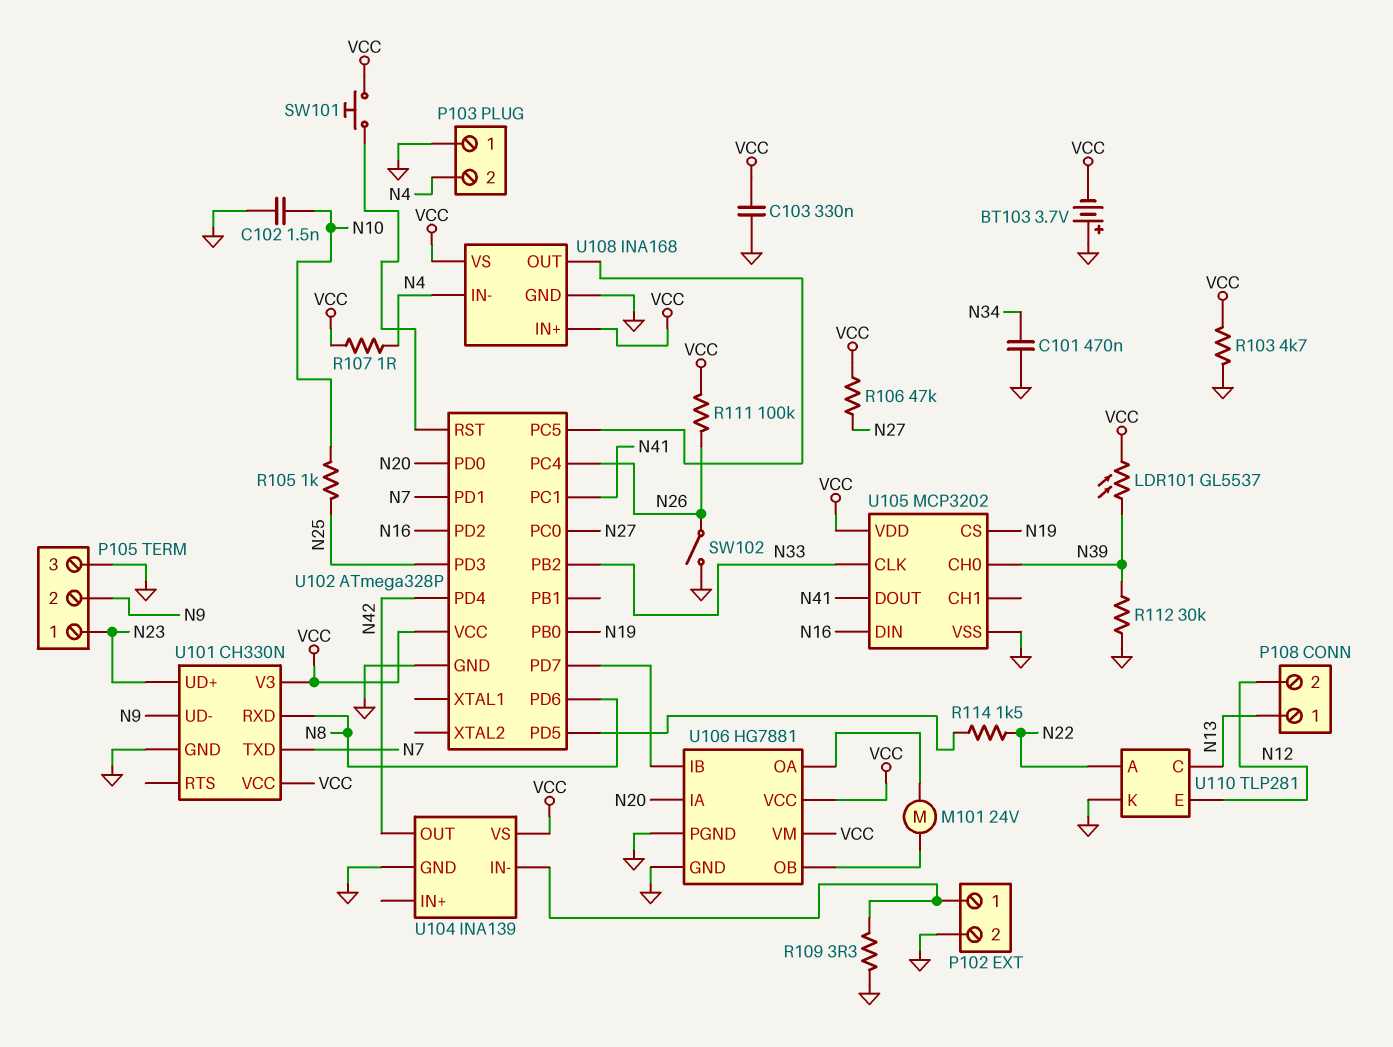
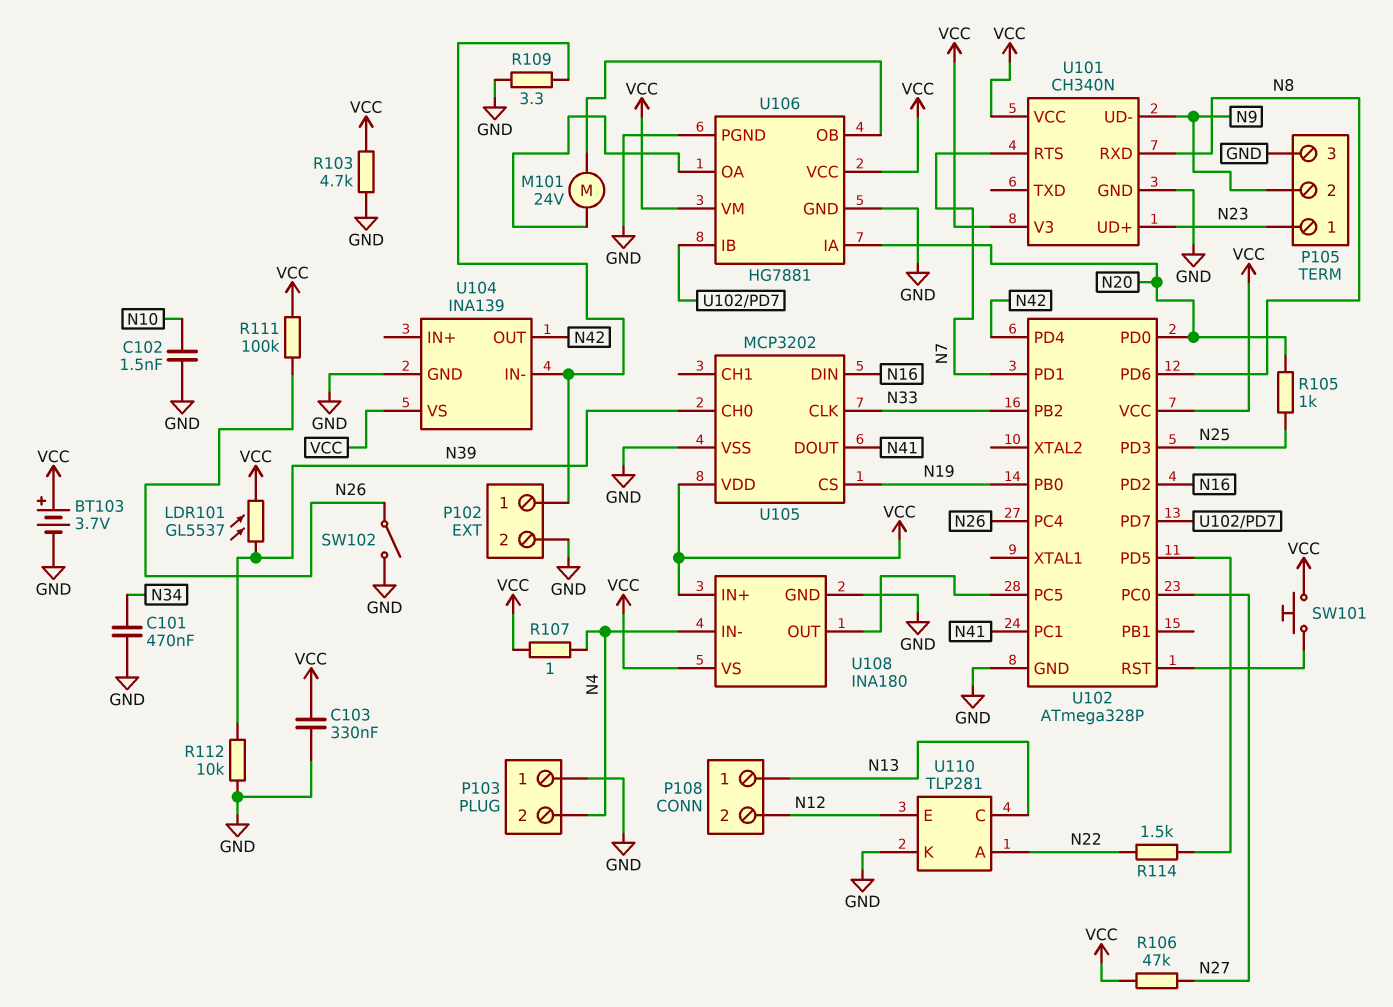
BT103: 3.7V (plus GND, minus VCC) -> 3.7V (plus VCC, minus GND)
R105: 1k (N10, N25) -> 1k (N20, N25)
R112: 30k (GND, N39) -> 10k (GND, N39)
U101: CH330N -> CH340N
U101 pin RTS: none -> N7
U101 pin TXD: N7 -> none
U108: INA168 -> INA180

